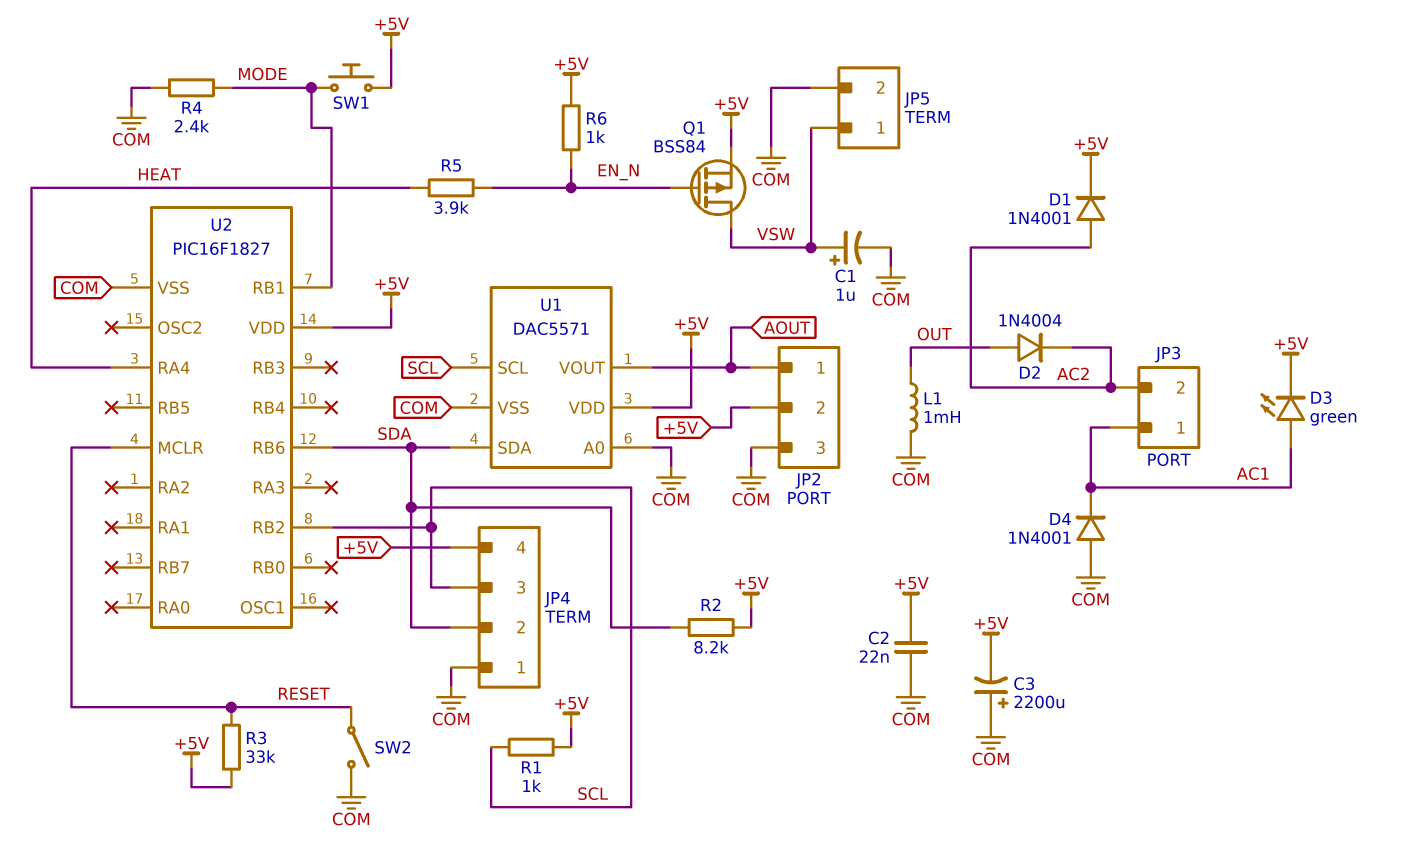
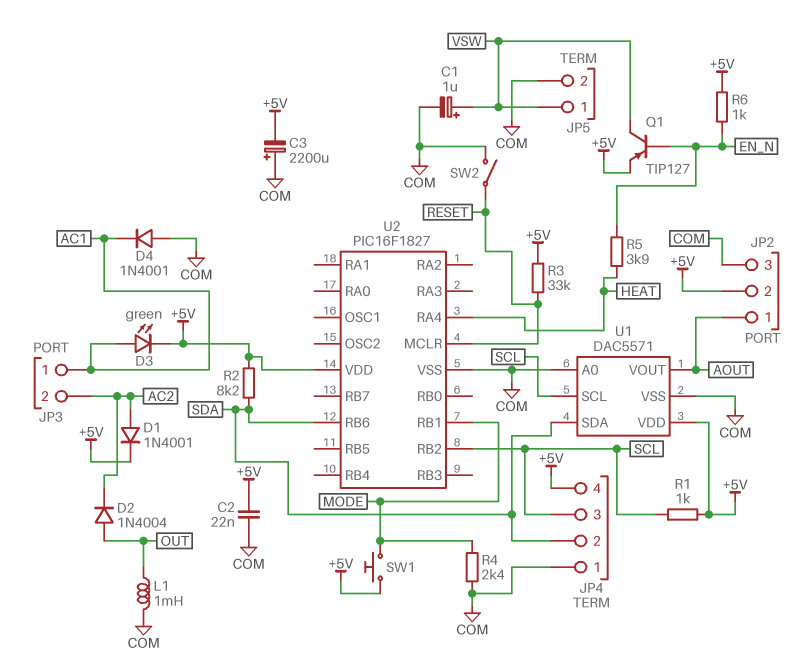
Q1: PMOS BSS84 (G EN_N, D VSW, S +5V) -> PNP TIP127 (B EN_N, C VSW, E +5V)

